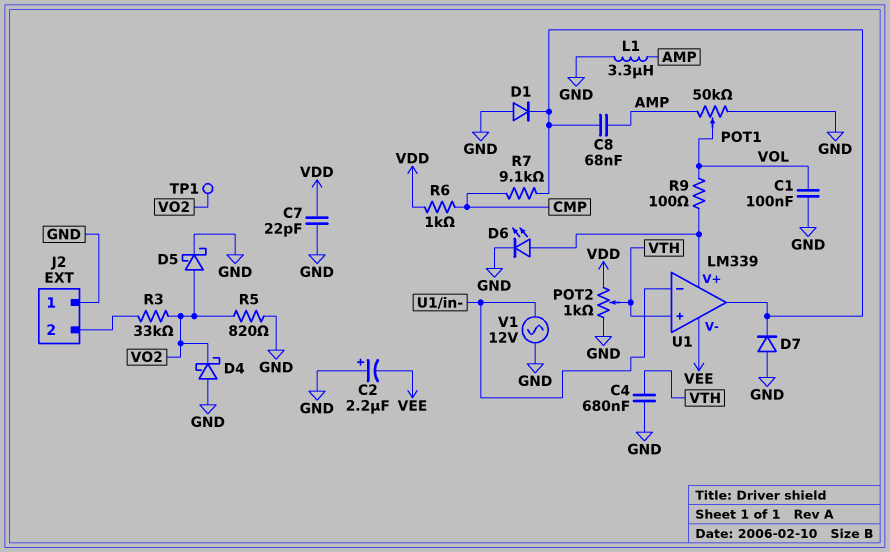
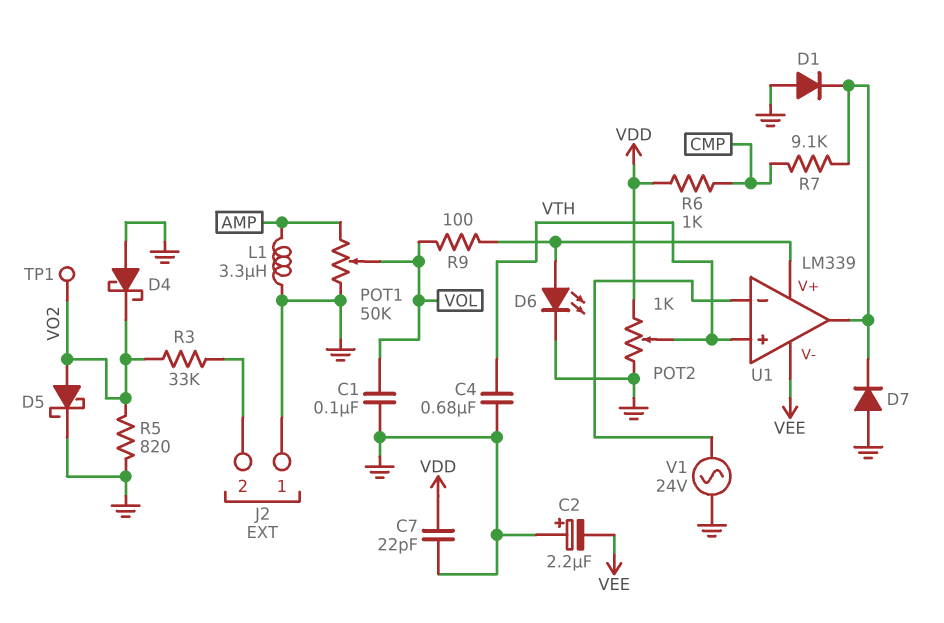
C8: 68nF (AMP, U1/out) -> none
V1: AC 12V (GND, U1/in-) -> AC 24V (GND, U1/in-)

